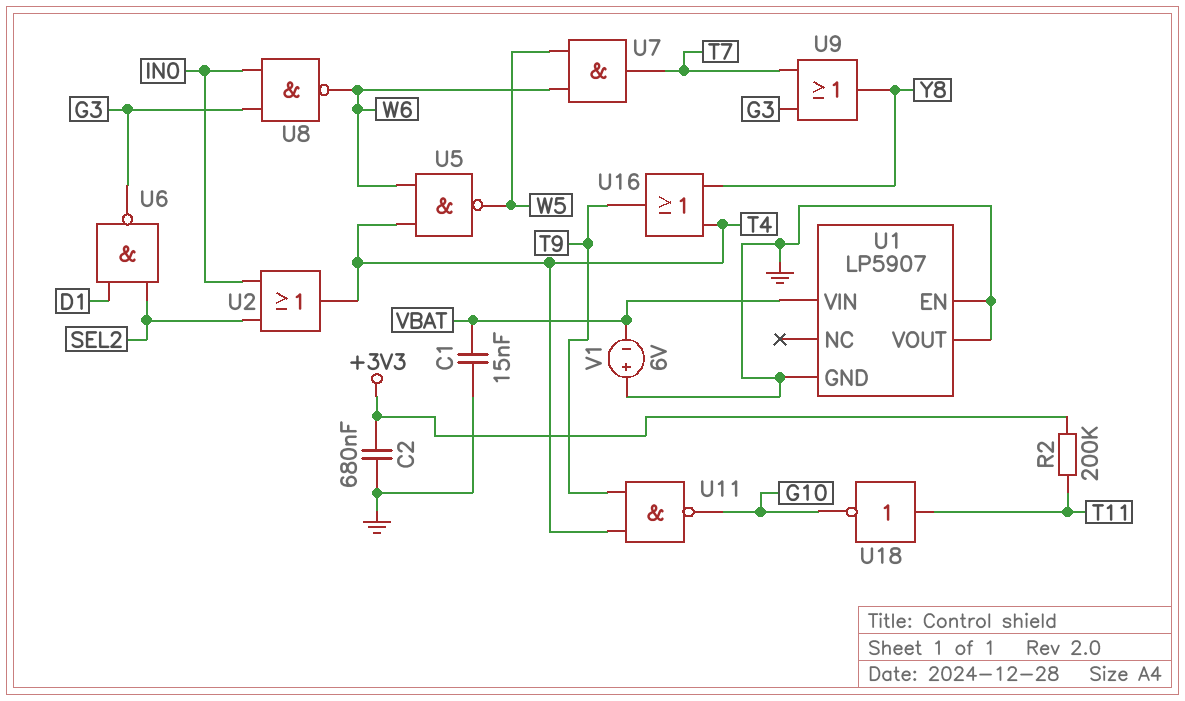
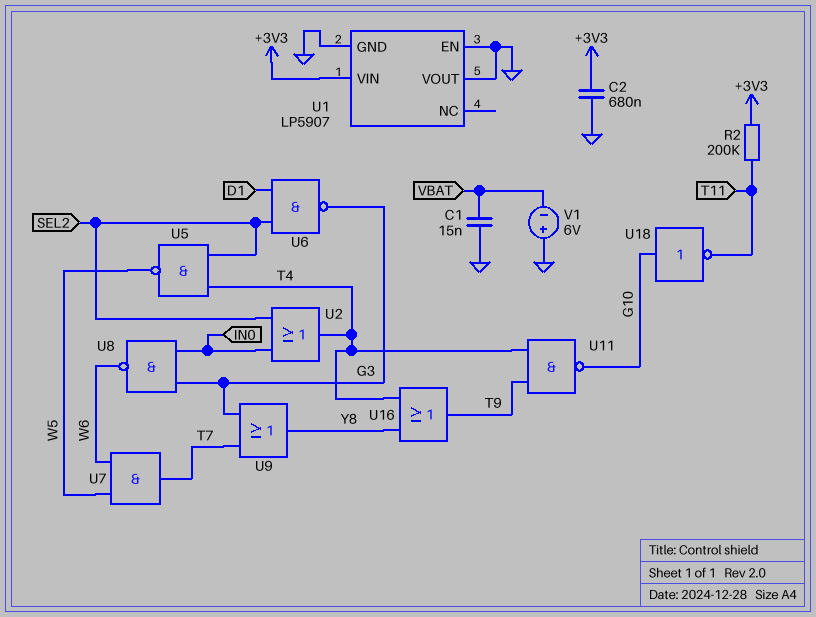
U1 pin VIN: VBAT -> +3V3
U5: NAND (in T4, in W6, out W5) -> NAND (in SEL2, in T4, out W5)
U18: NOT (in T11, out G10) -> NOT (in G10, out T11)

